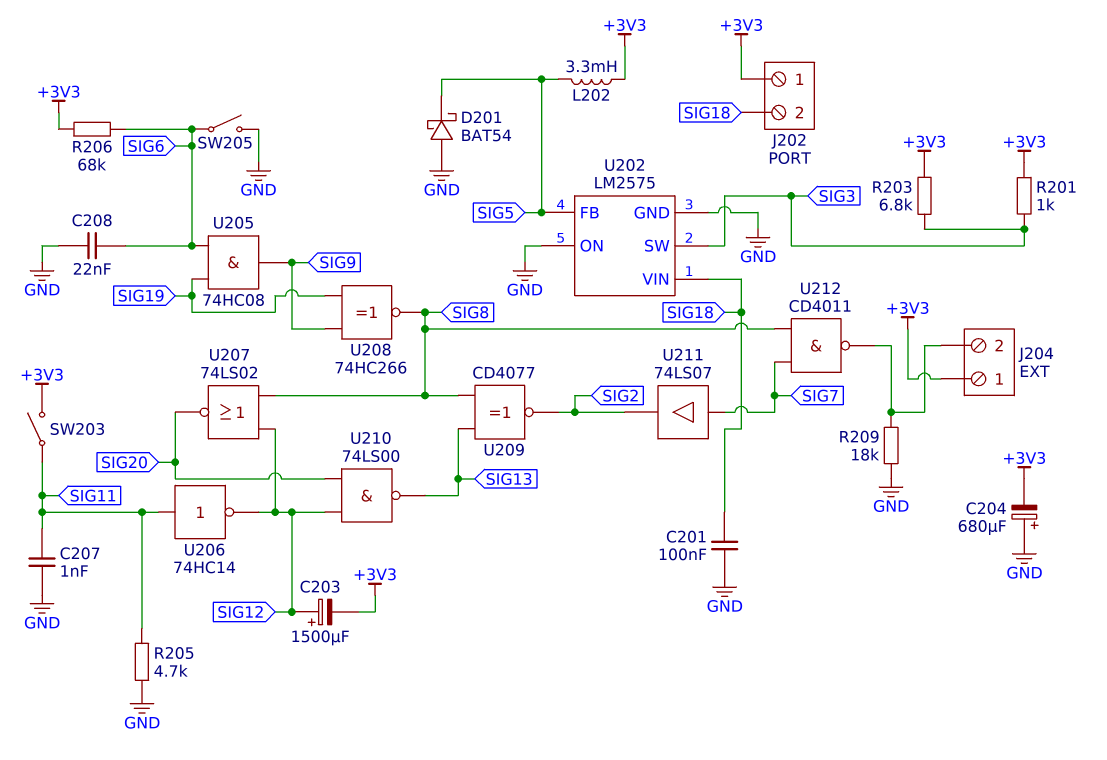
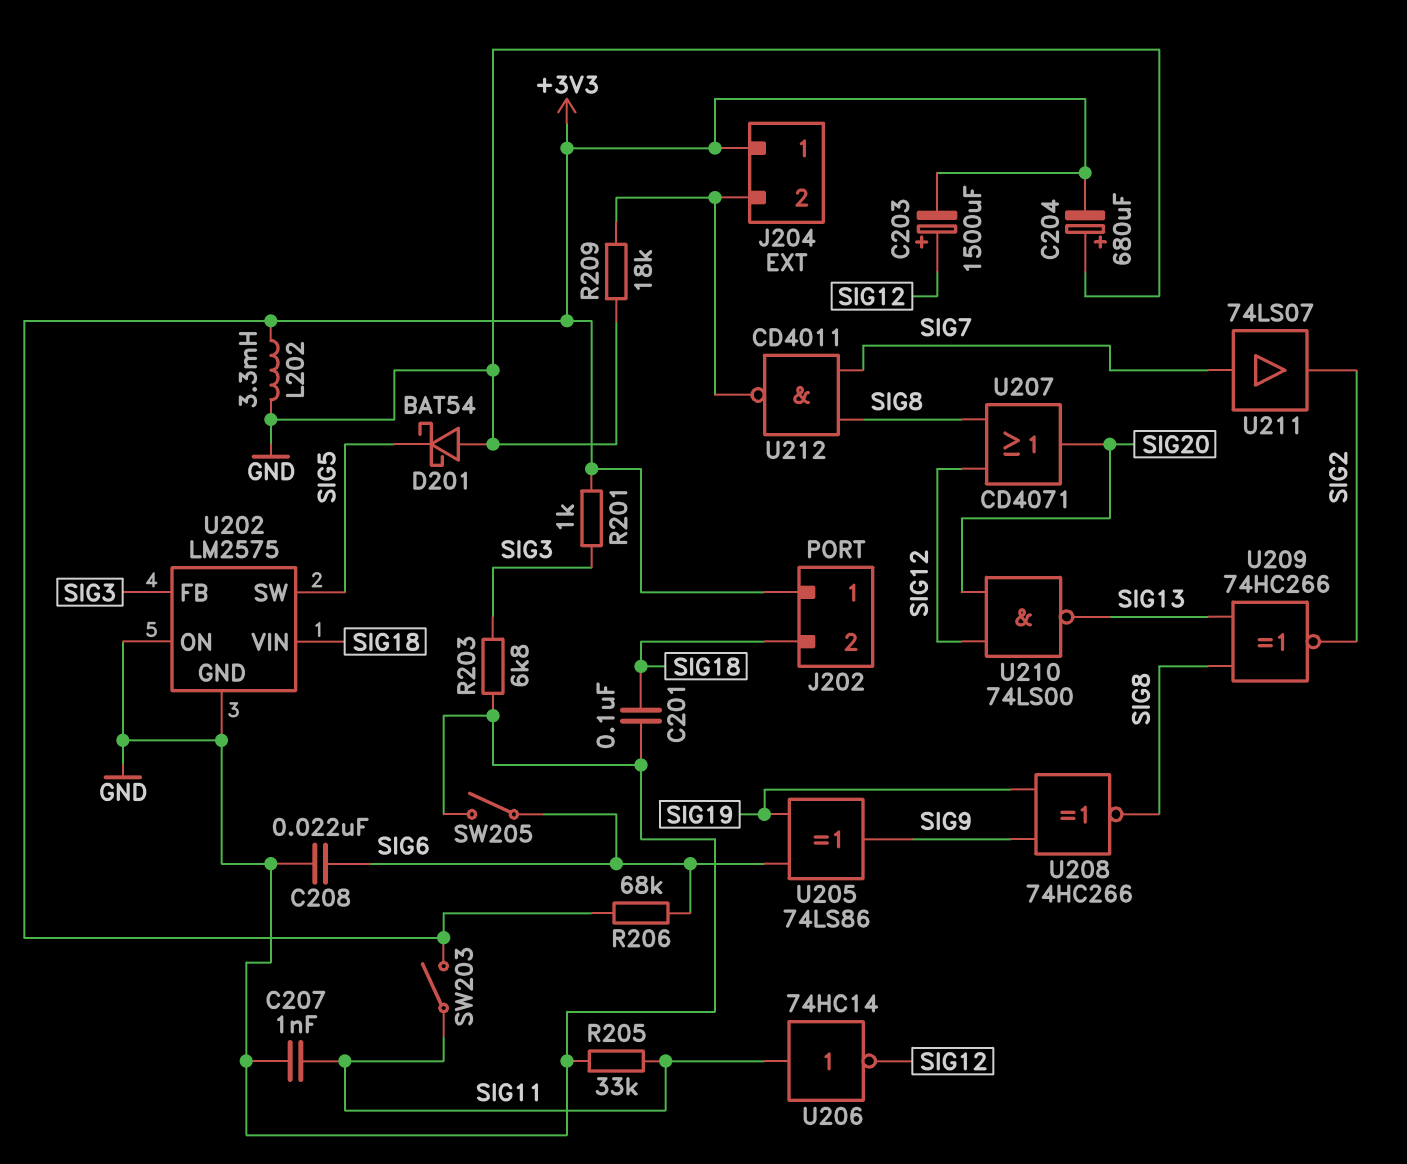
L202: 3.3mH (+3V3, SIG5) -> 3.3mH (+3V3, GND)
R203: 6.8k (+3V3, SIG3) -> 6.8k (GND, SIG3)
R205: 4.7k (GND, SIG11) -> 33k (GND, SIG11)
U202 pin FB: SIG5 -> SIG3
U202 pin SW: SIG3 -> SIG5
U205: AND 74HC08 (in SIG6, in SIG19, out SIG9) -> XOR 74LS86 (in SIG6, in SIG19, out SIG9)
U207: NOR 74LS02 (in SIG8, in SIG12, out SIG20) -> OR CD4071 (in SIG8, in SIG12, out SIG20)
U209: XNOR CD4077 (in SIG8, in SIG13, out SIG2) -> XNOR 74HC266 (in SIG8, in SIG13, out SIG2)

